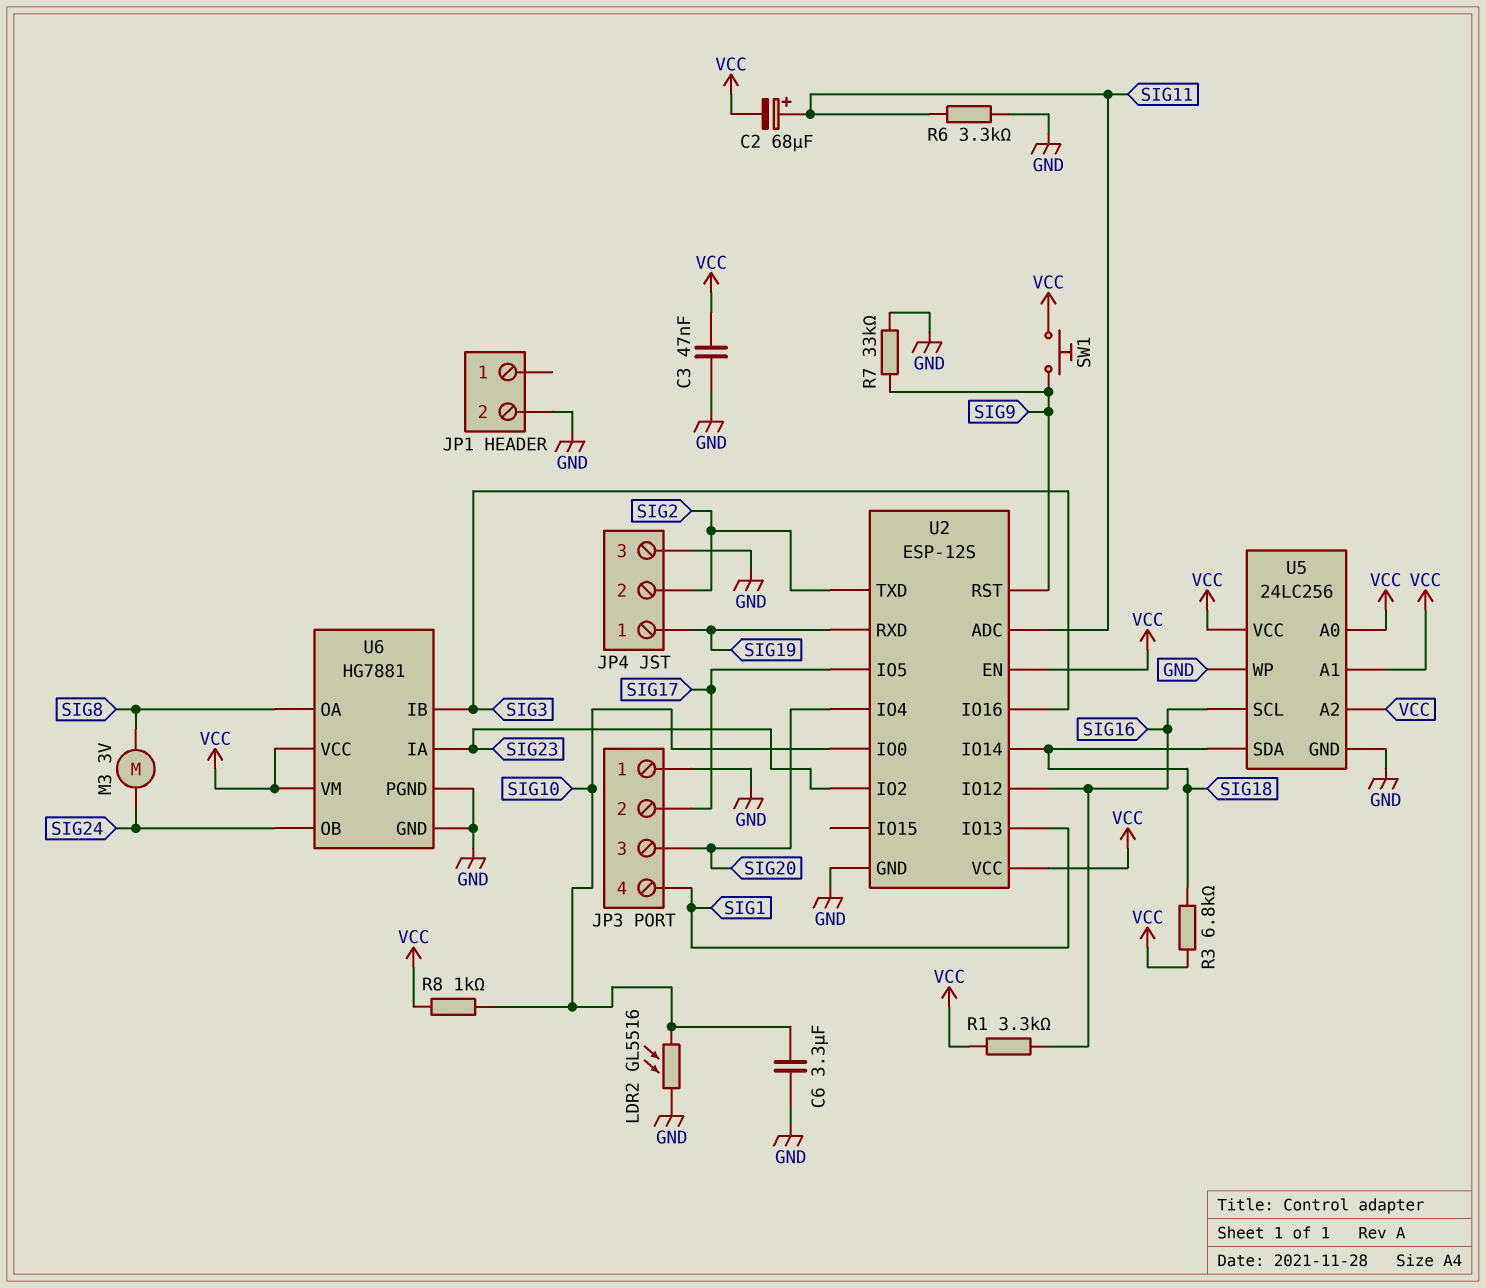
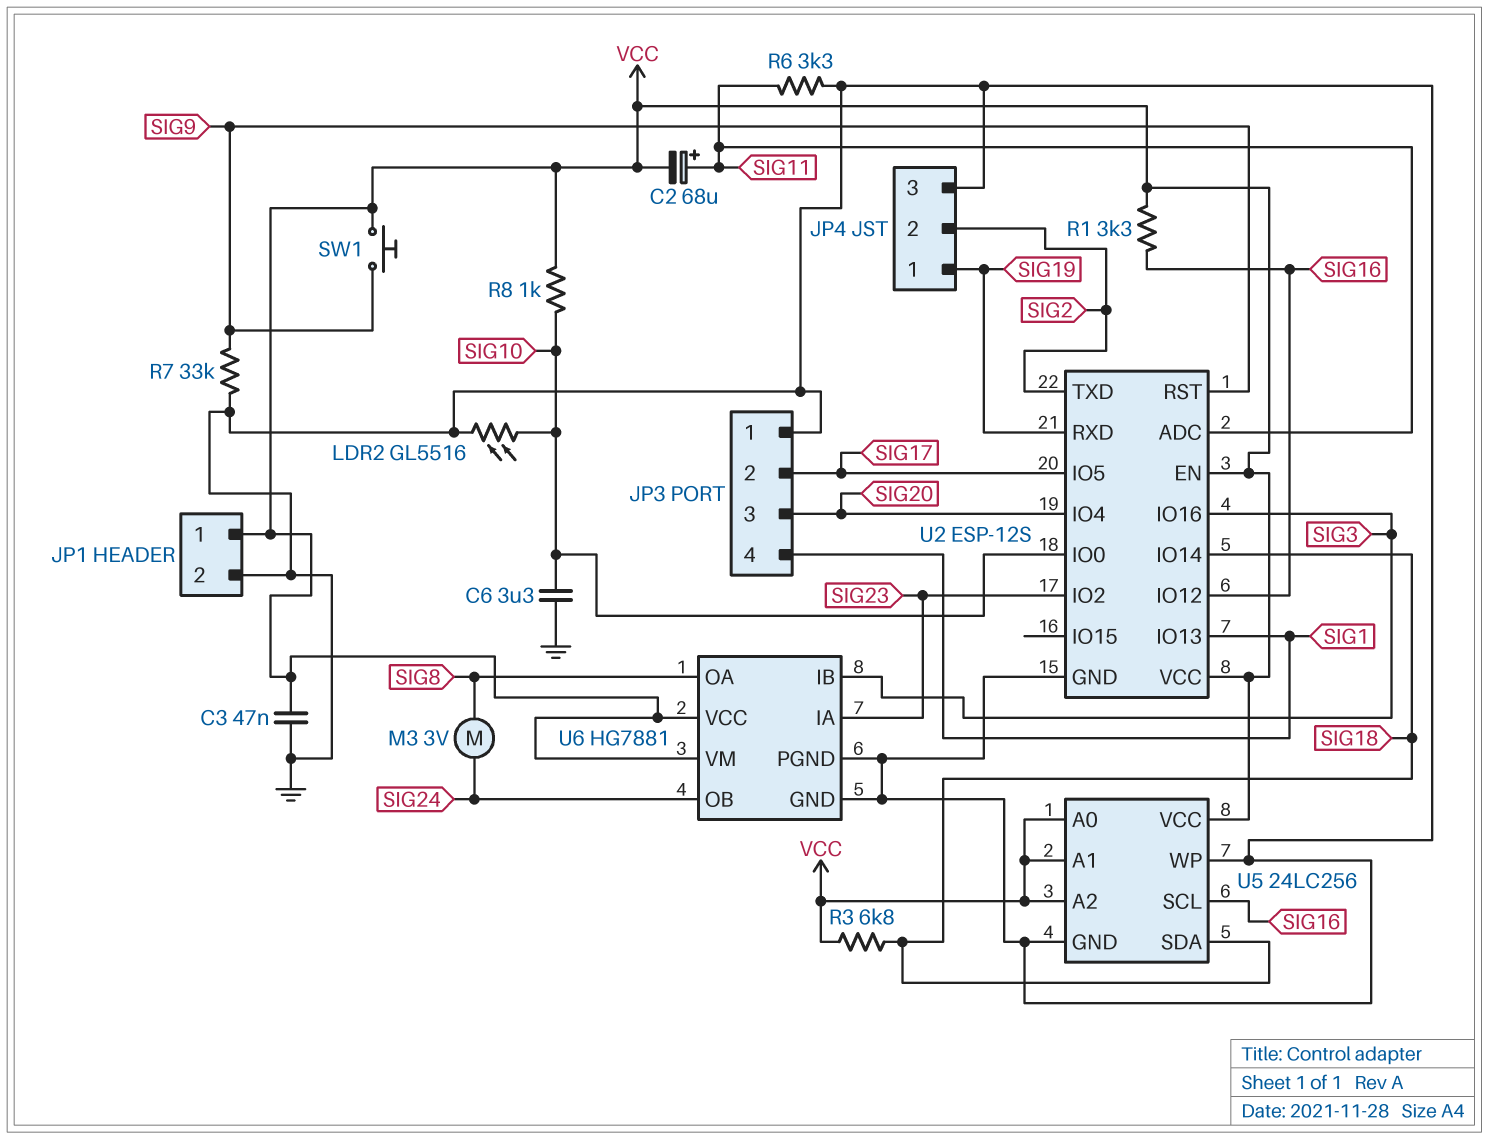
JP1 pin 1: none -> VCC

